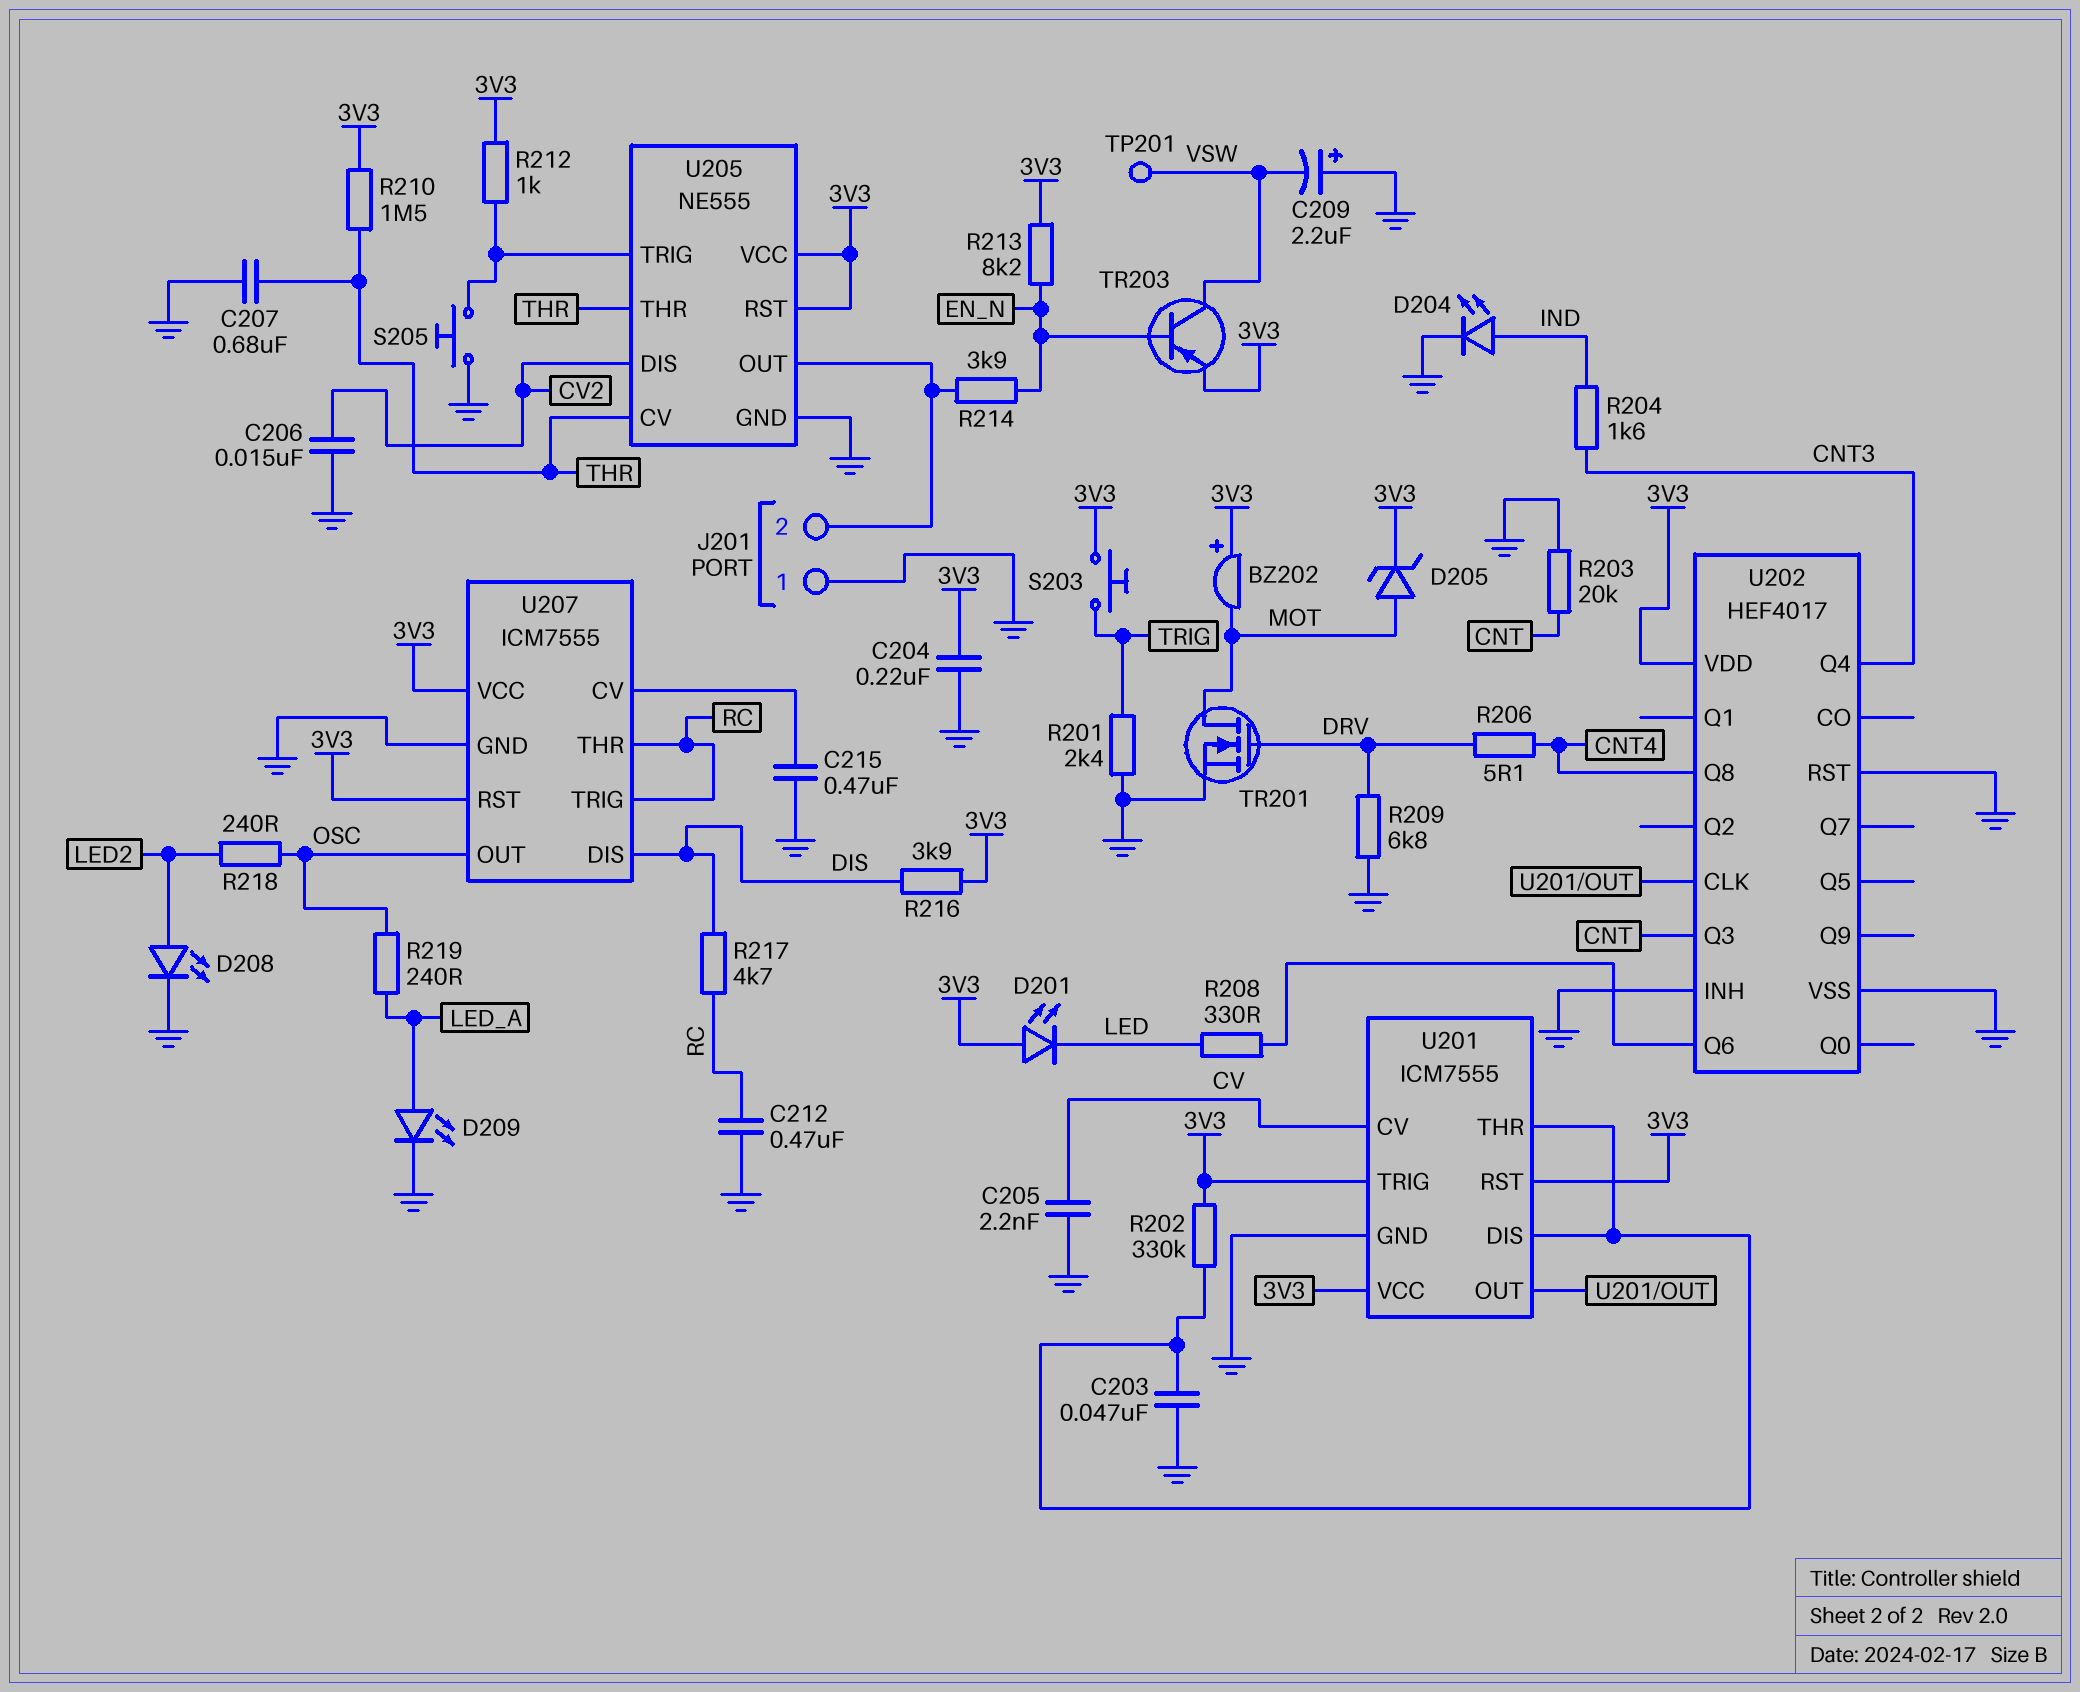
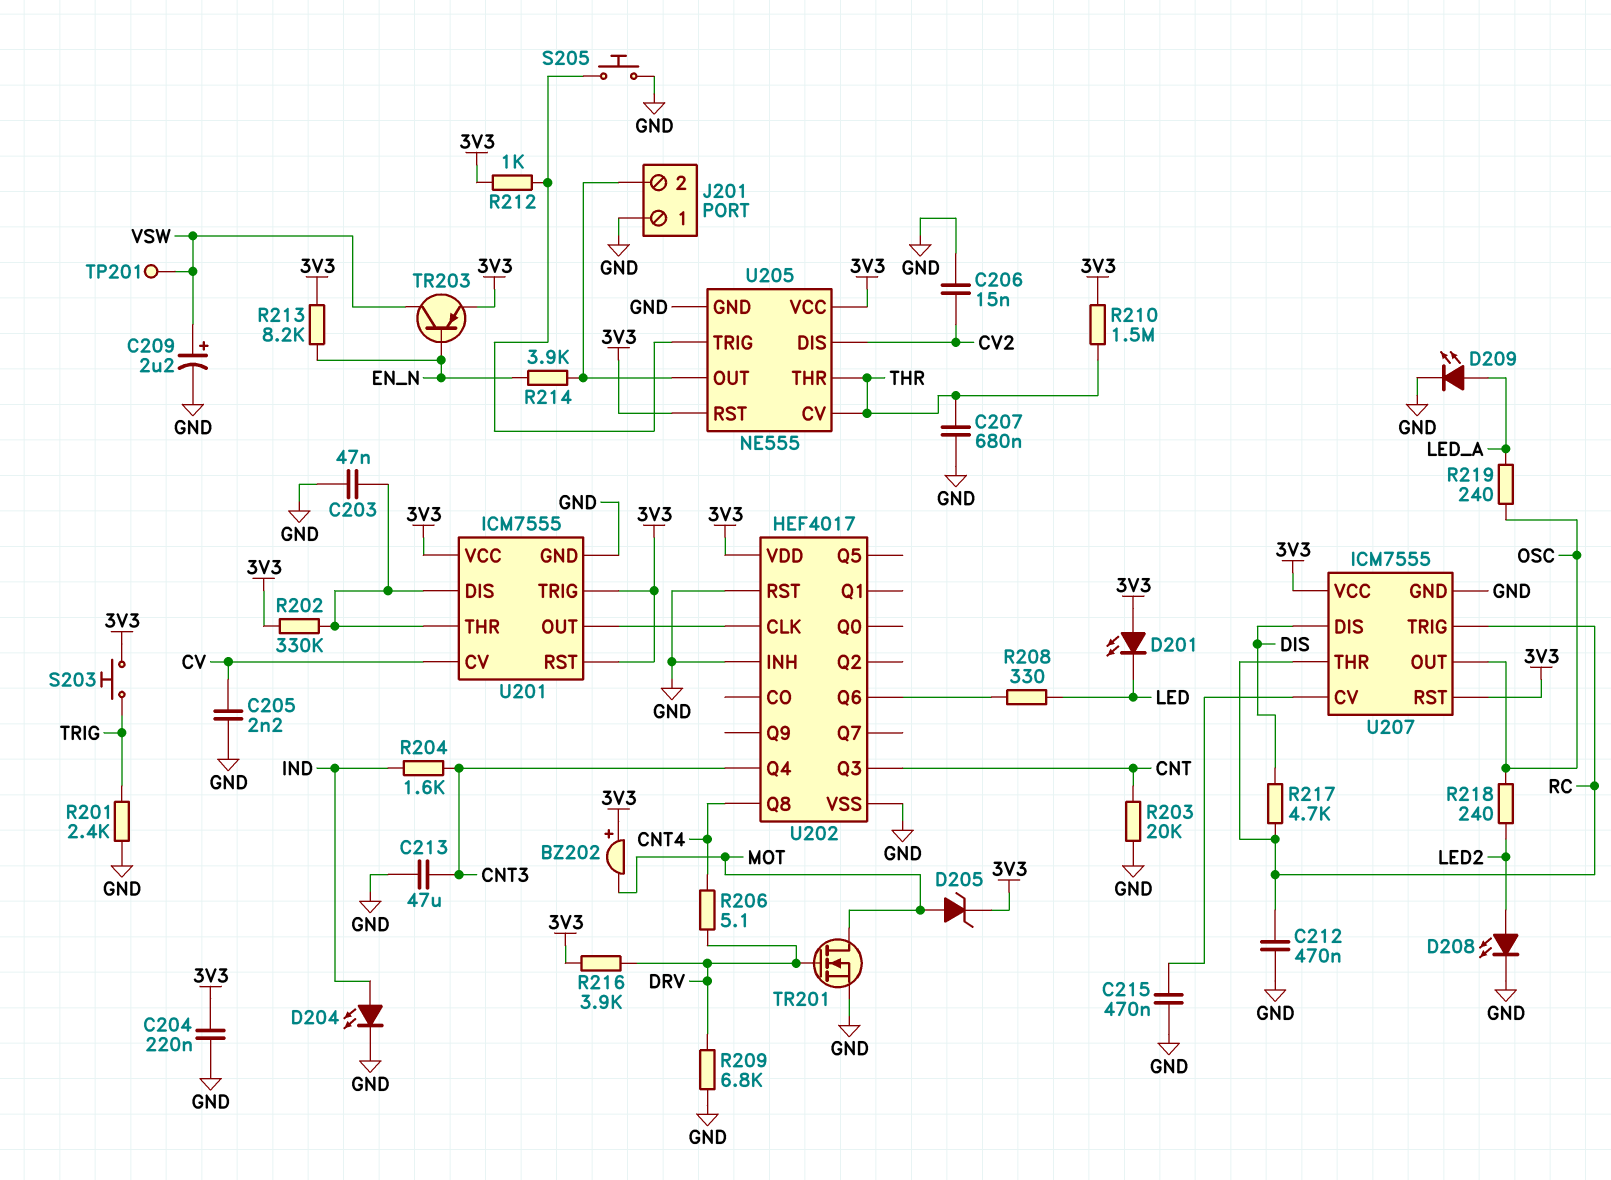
C209: 2.2uF (plus GND, minus VSW) -> 2.2uF (plus VSW, minus GND)
C213: none -> 47uF (CNT3, GND)
R216: 3.9k (3V3, DIS) -> 3.9k (3V3, DRV)

